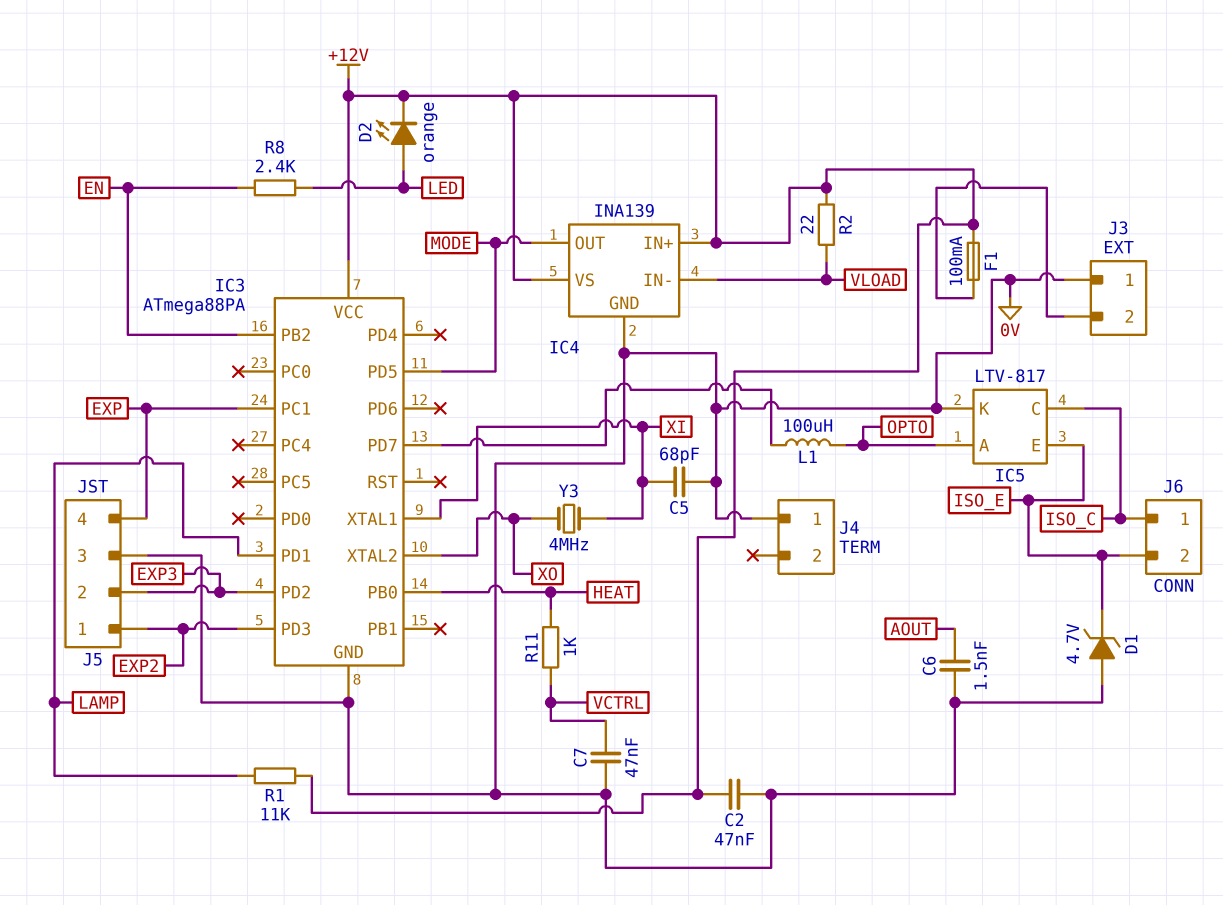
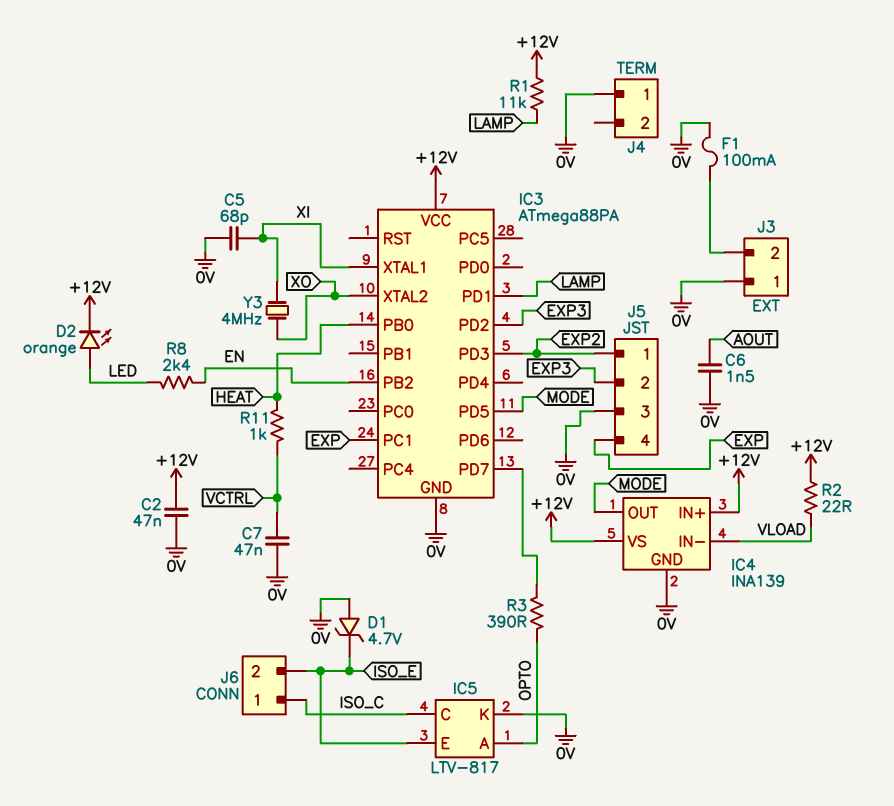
F1: 100mA (+12V, J3/2) -> 100mA (0V, J3/2)
L1: 100uH (IC3/PD7, OPTO) -> none
R3: none -> 390 (IC3/PD7, OPTO)

